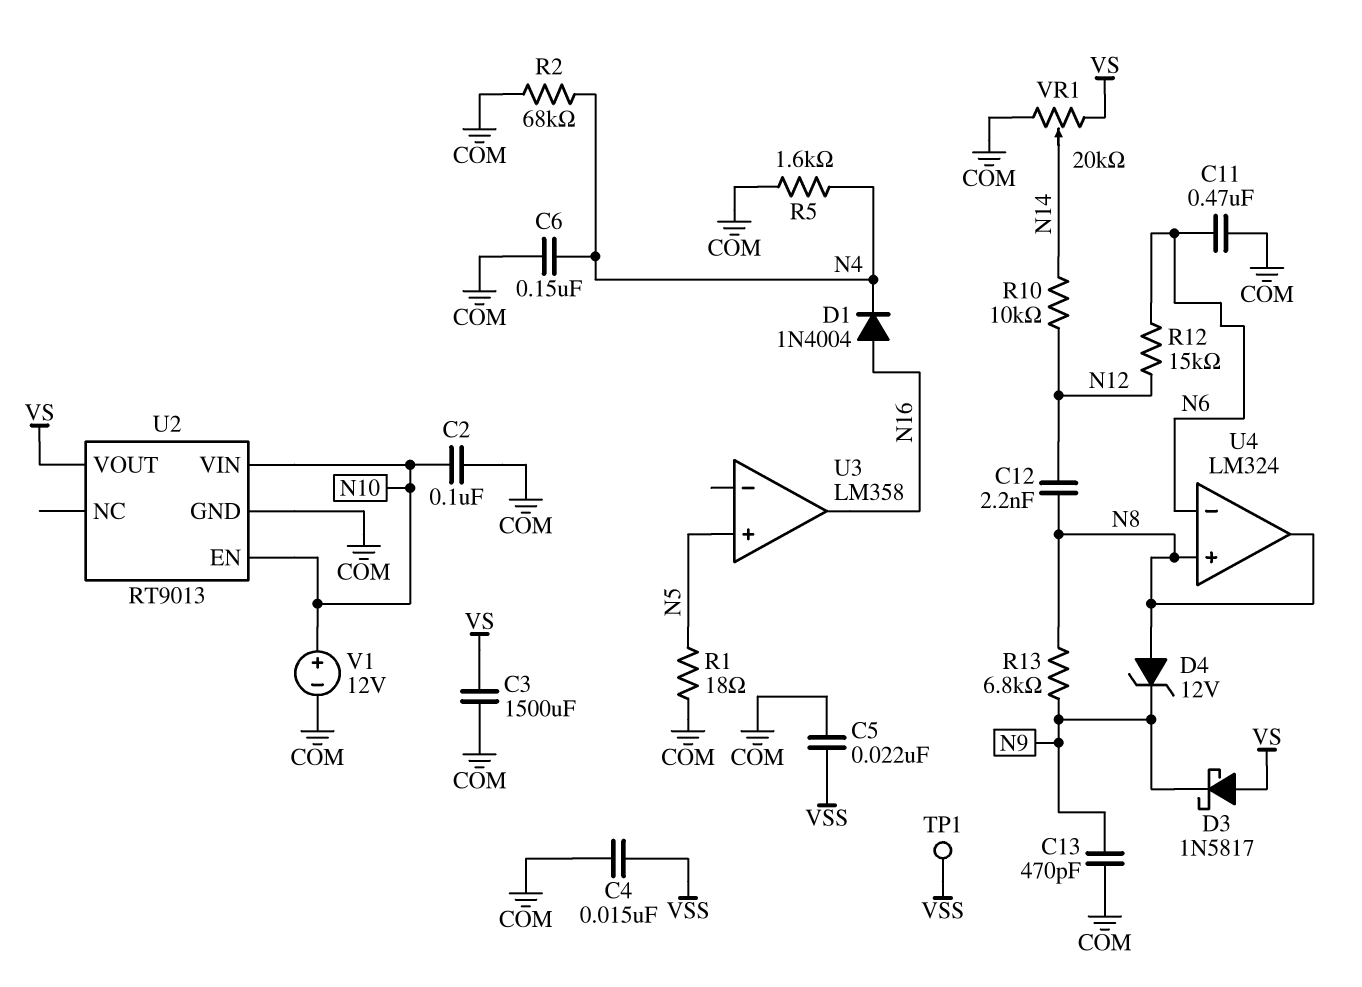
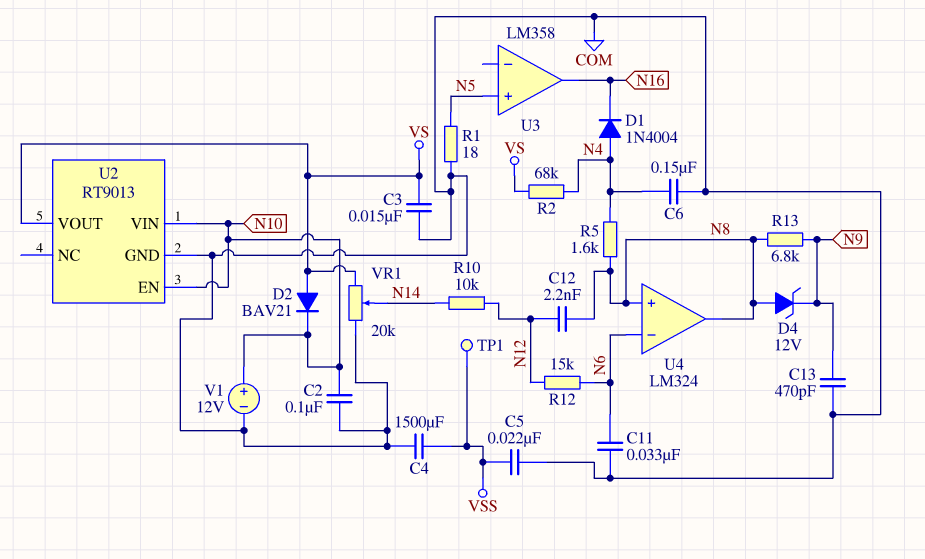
C3: 1500uF (COM, VS) -> 15nF (COM, VS)
C4: 15nF (COM, VSS) -> 1500uF (COM, VSS)
C11: 470nF (COM, N6) -> 33nF (COM, N6)
D1: diode 1N4004 (A N16, K N4) -> diode 1N4004 (A N4, K N16)
D2: none -> diode BAV21 (A VS, K N10)
D3: schottky 1N5817 (A VS, K N9) -> none
R2: 68k (COM, N4) -> 68k (N4, VS)
R5: 1.6k (COM, N4) -> 1.6k (N4, N8)

